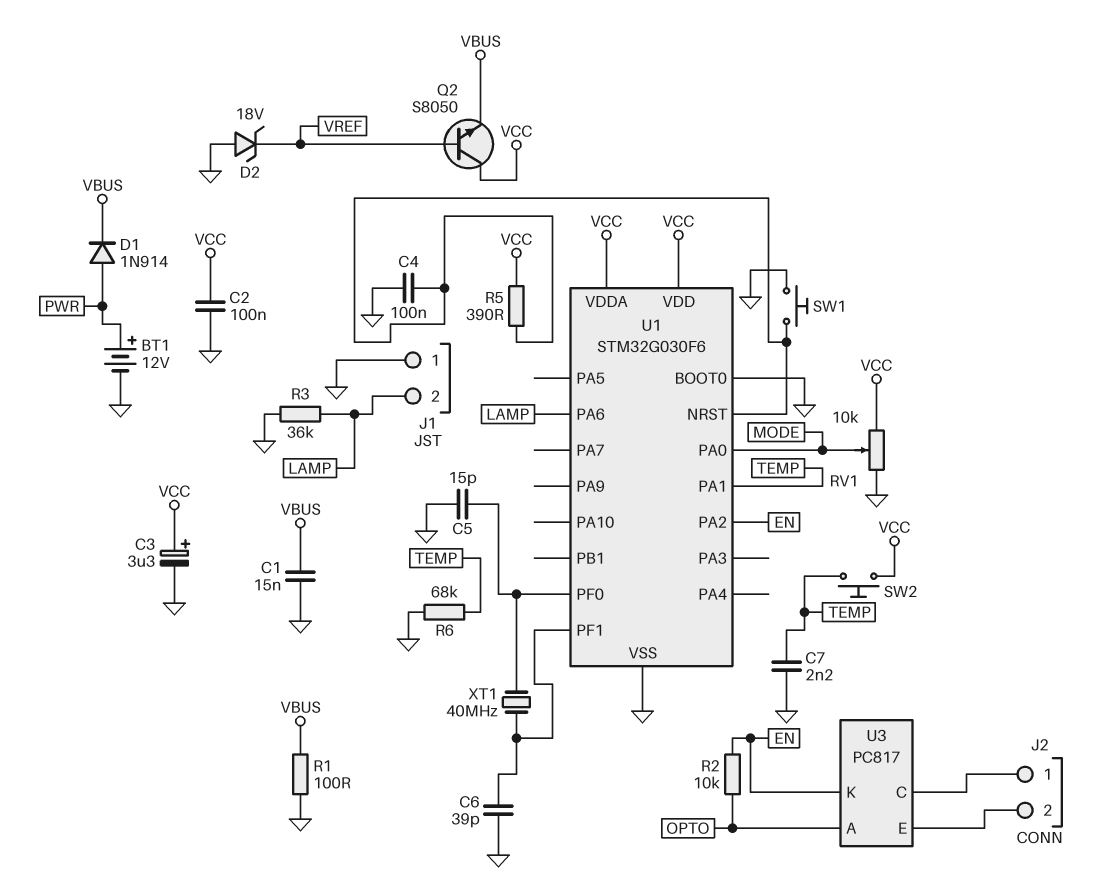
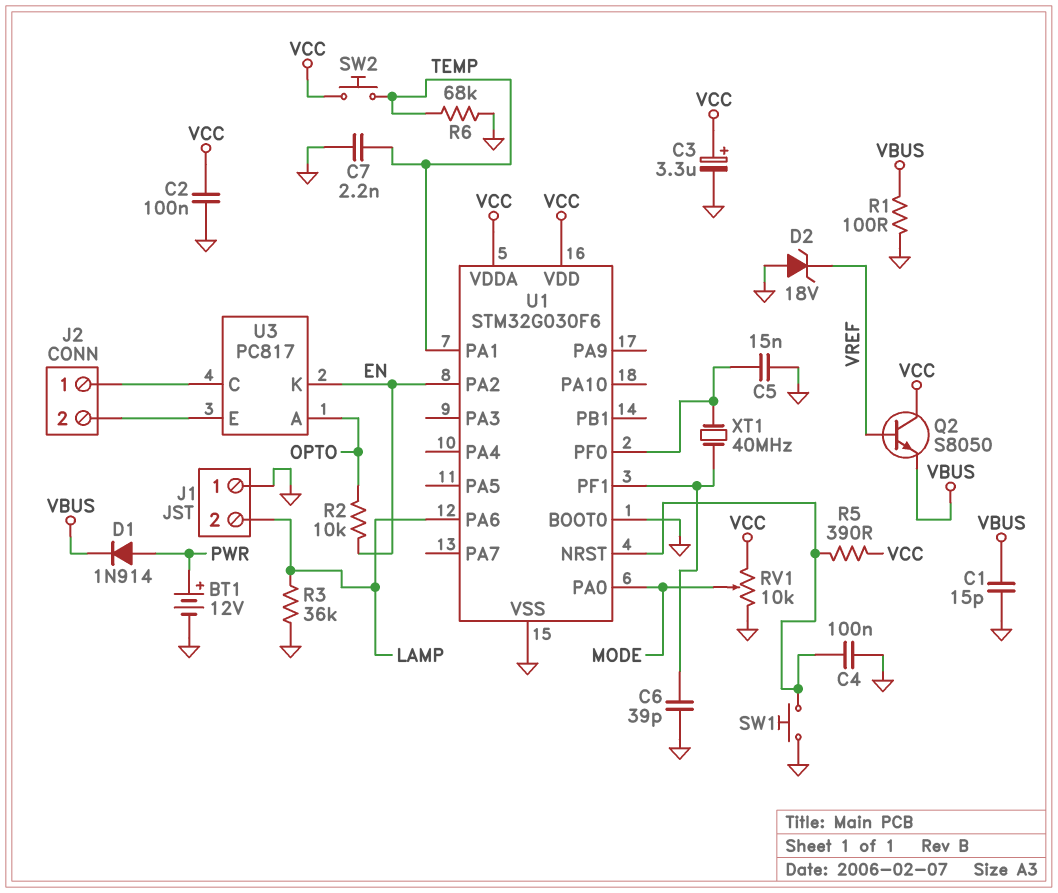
C1: 15nF (GND, VBUS) -> 15pF (GND, VBUS)
C5: 15pF (GND, U1/PF0) -> 15nF (GND, U1/PF0)

